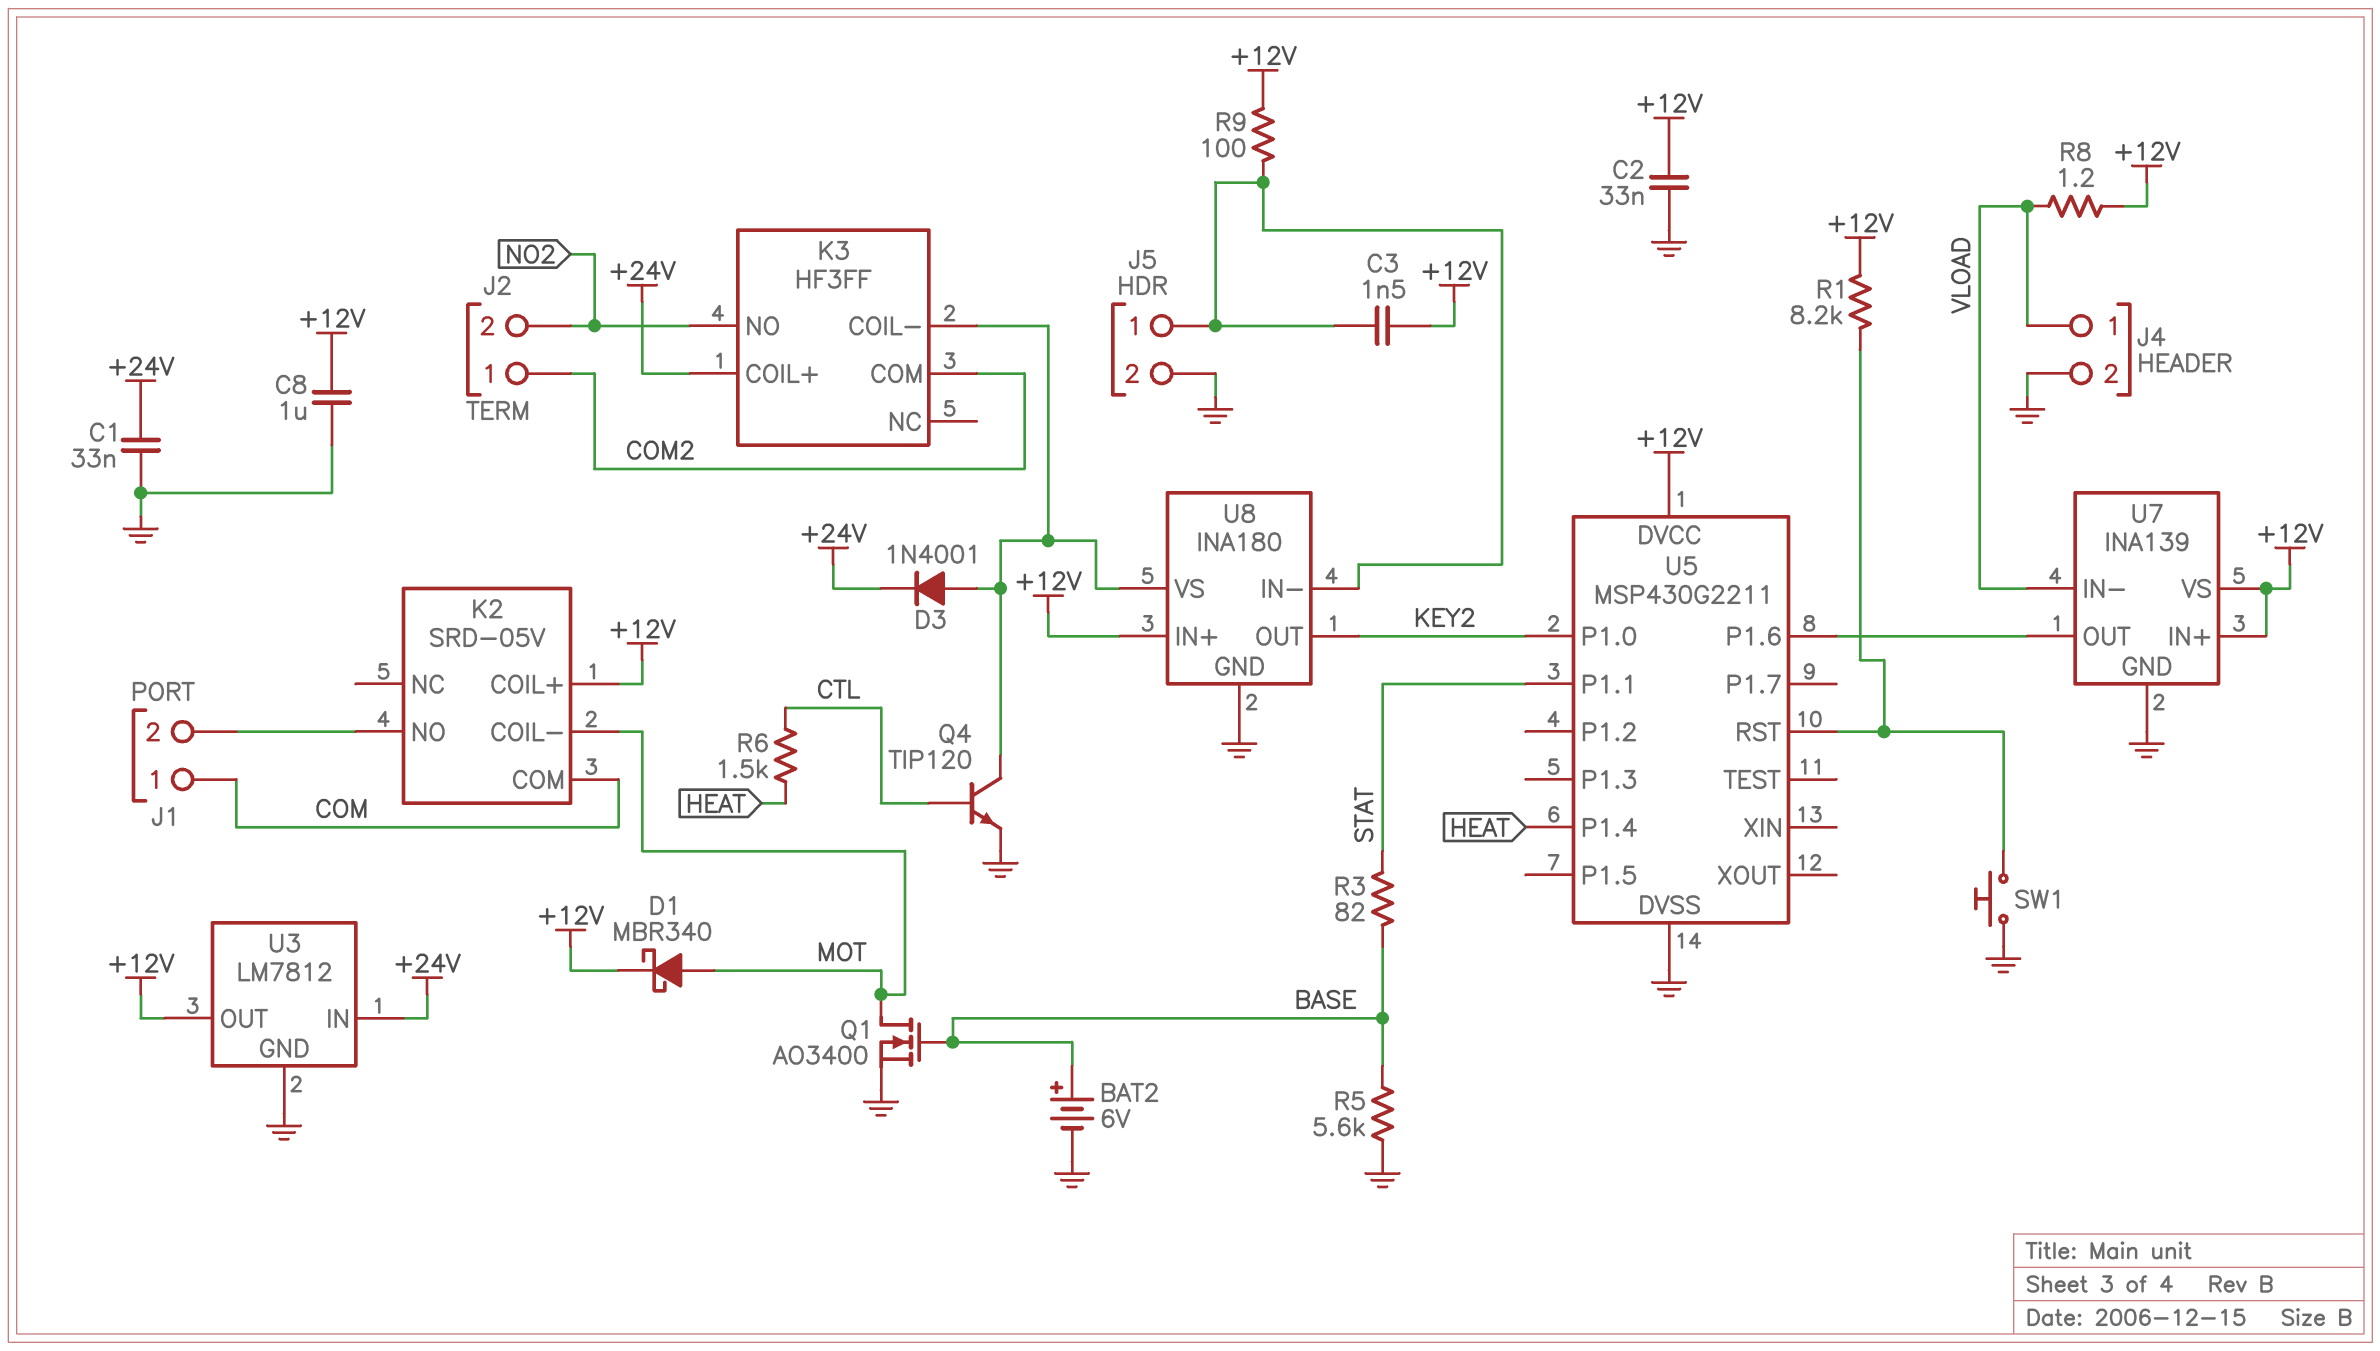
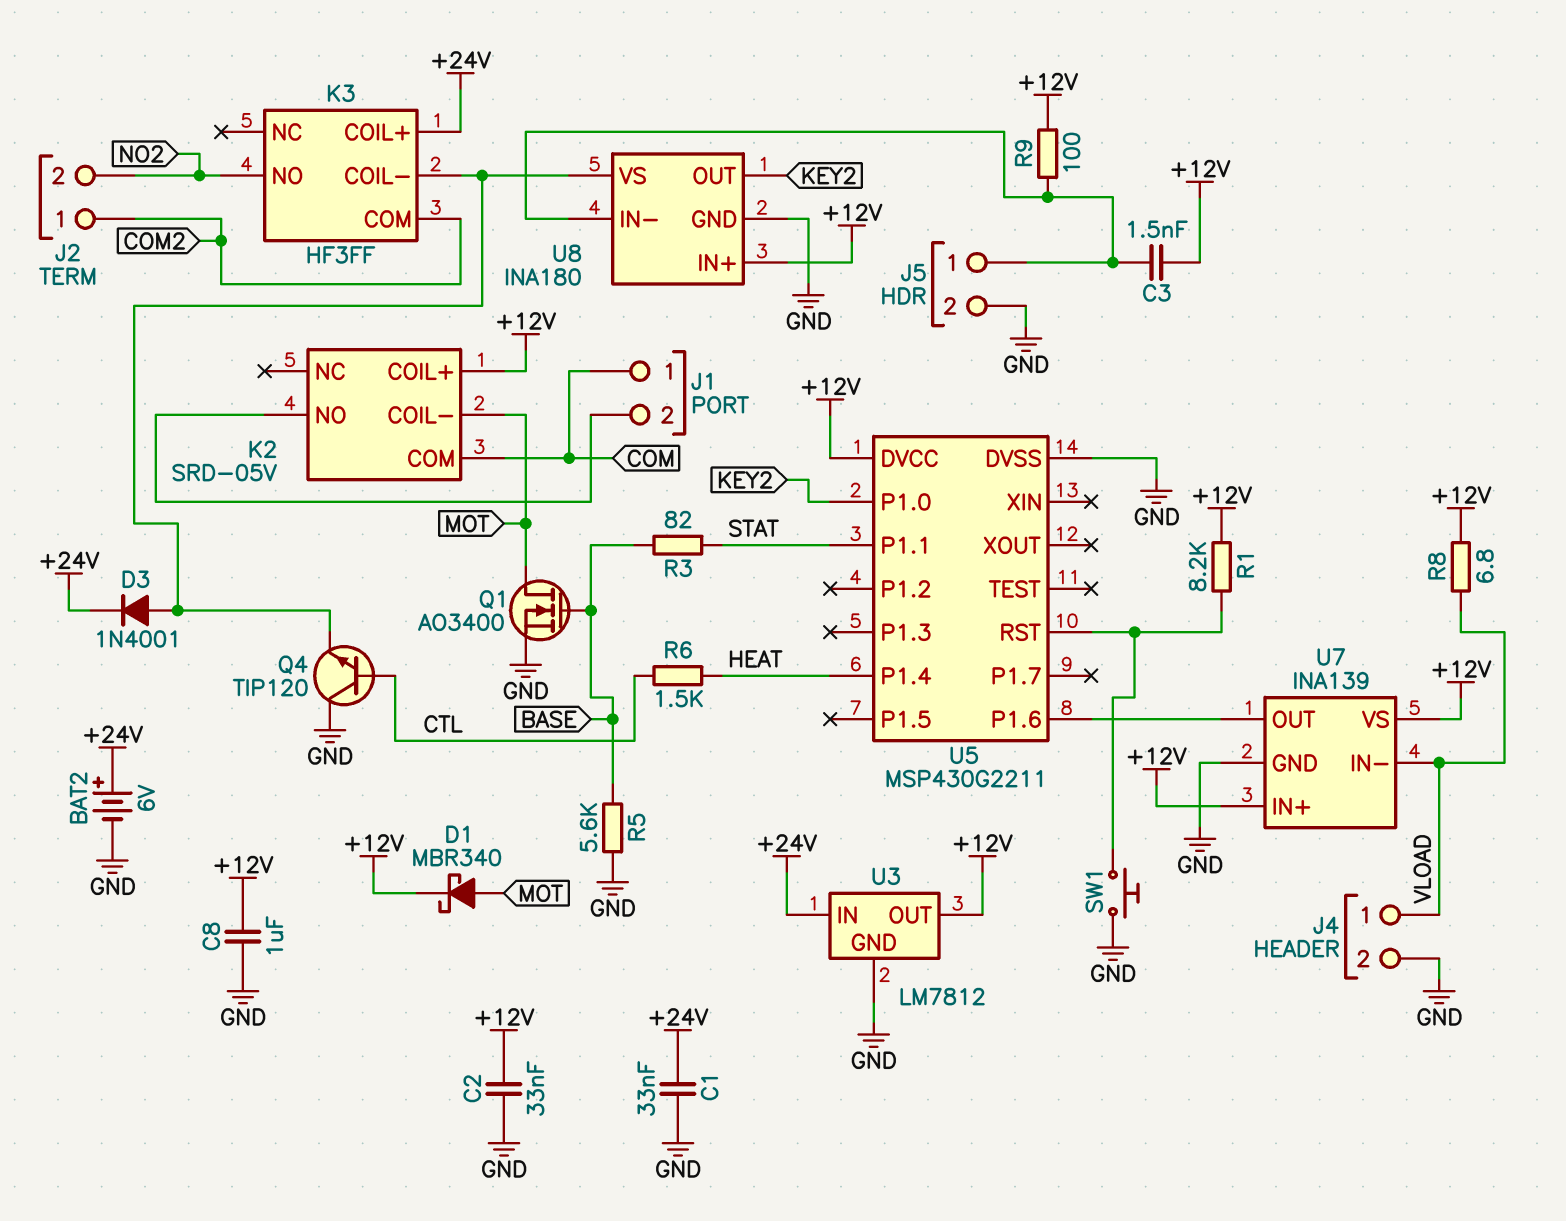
BAT2: 6V (plus BASE, minus GND) -> 6V (plus +24V, minus GND)
Q4: NPN TIP120 (B CTL, C K3/COIL-, E GND) -> NPN TIP120 (B CTL, C GND, E K3/COIL-)
R8: 1.2 (+12V, VLOAD) -> 6.8 (+12V, VLOAD)

